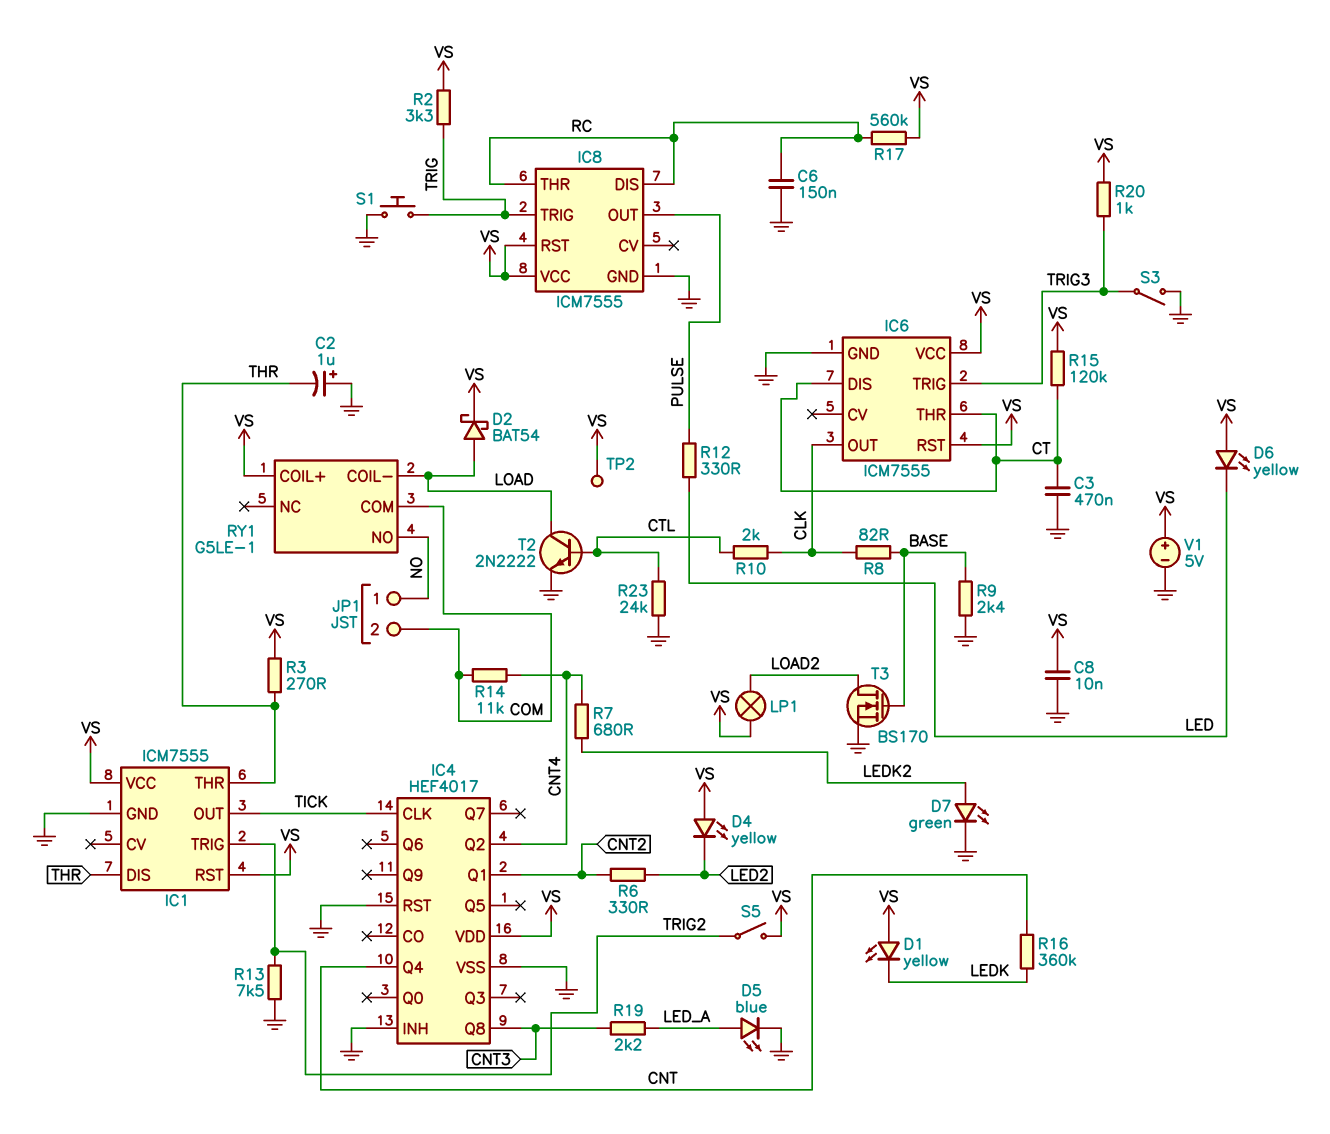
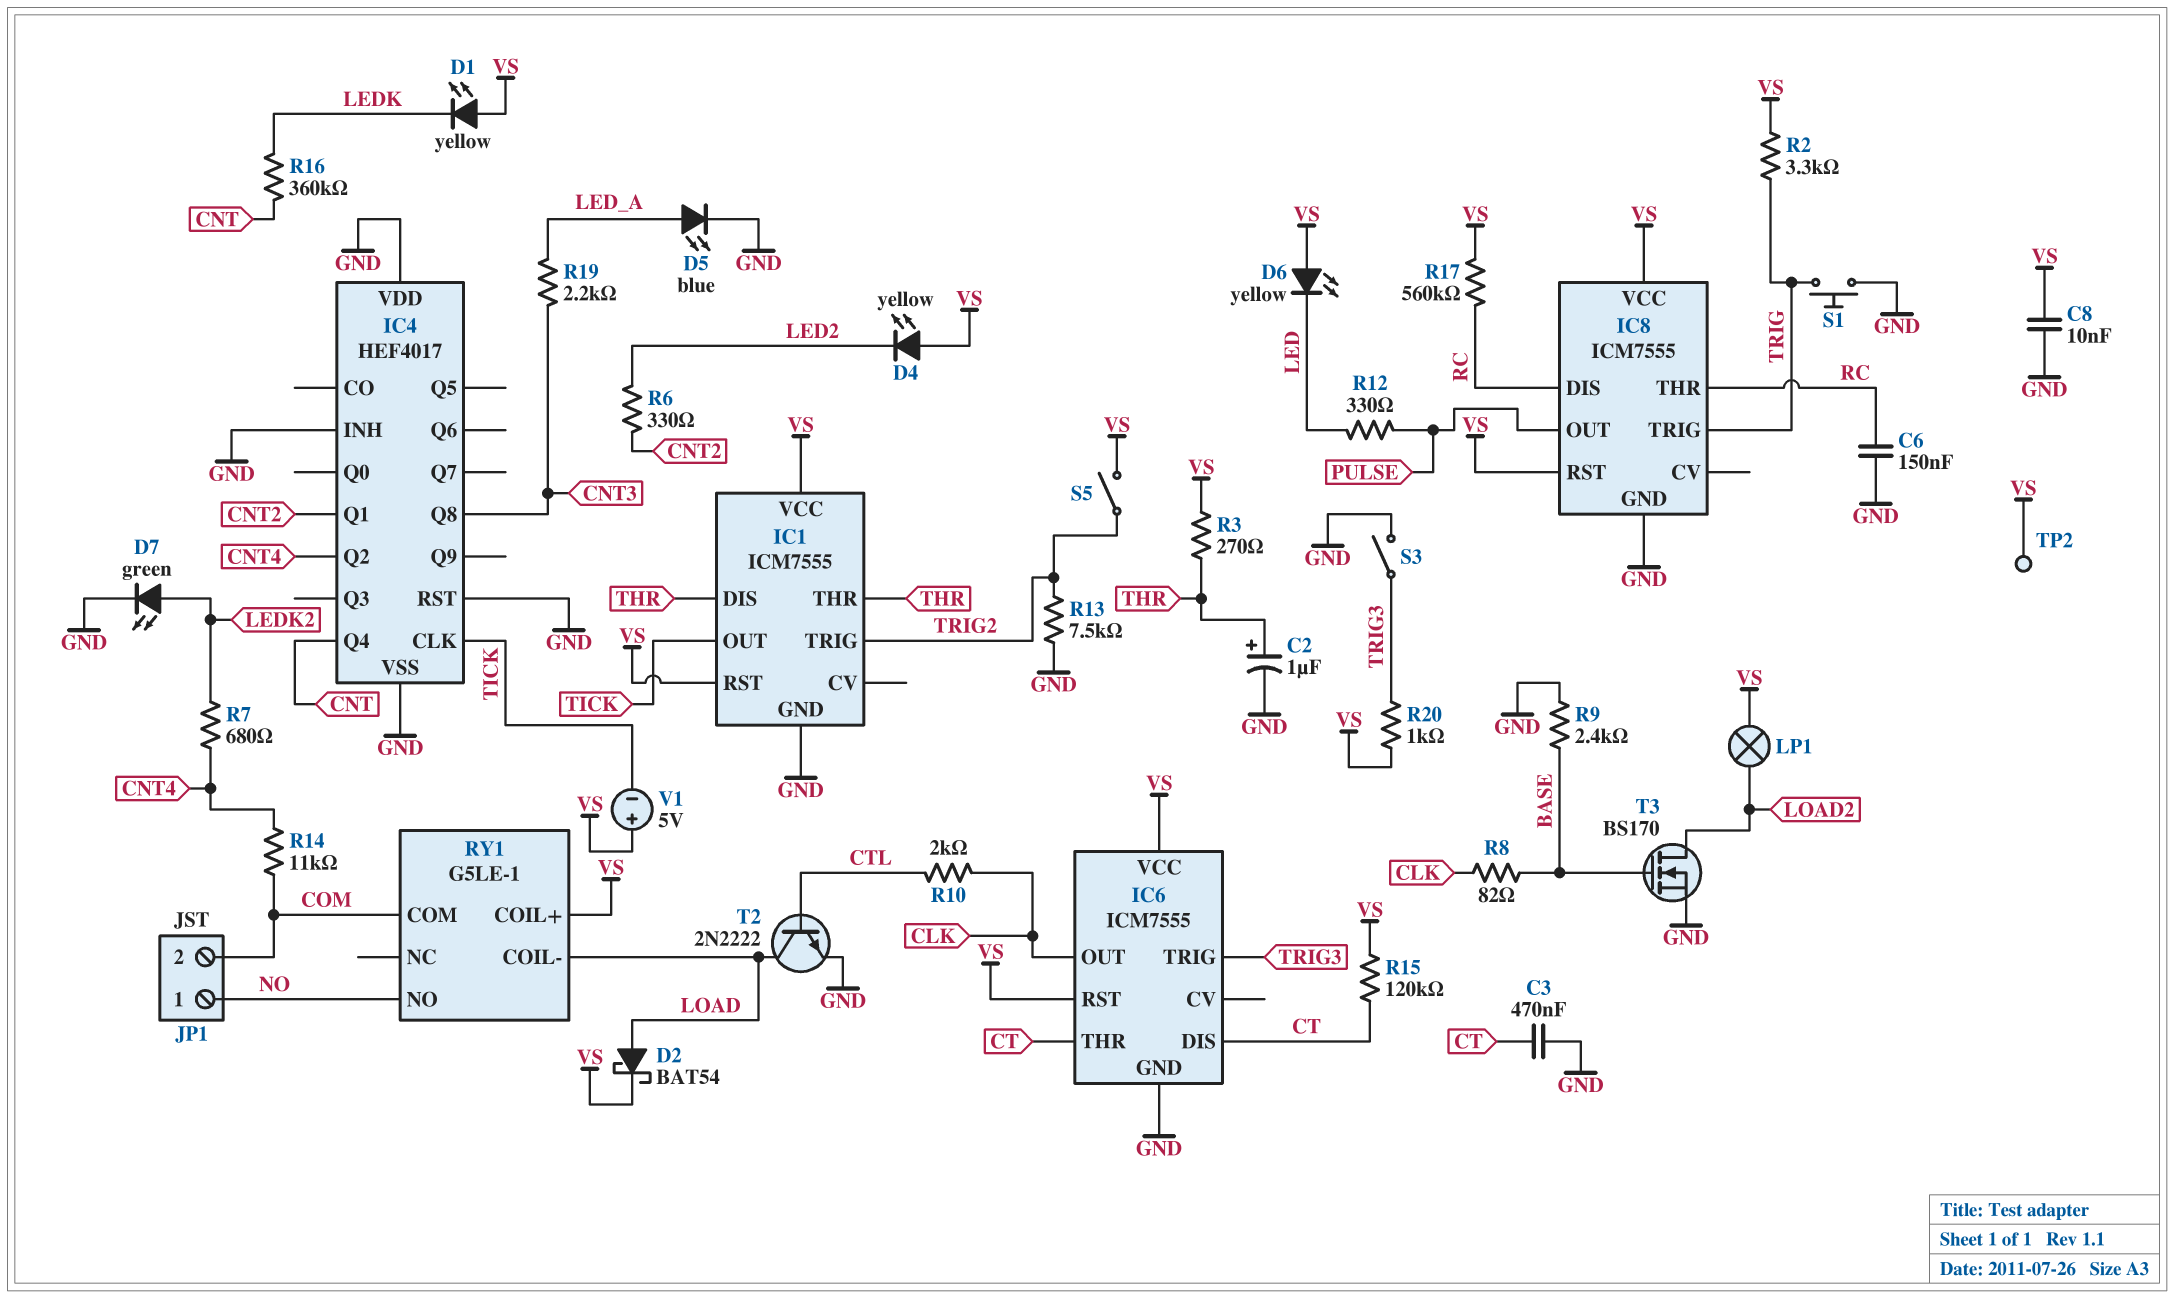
C2: 1uF (plus GND, minus THR) -> 1uF (plus THR, minus GND)
IC4 pin VDD: VS -> GND
R23: 24k (CTL, GND) -> none
V1: 5V (plus VS, minus GND) -> 5V (plus VS, minus TICK)

